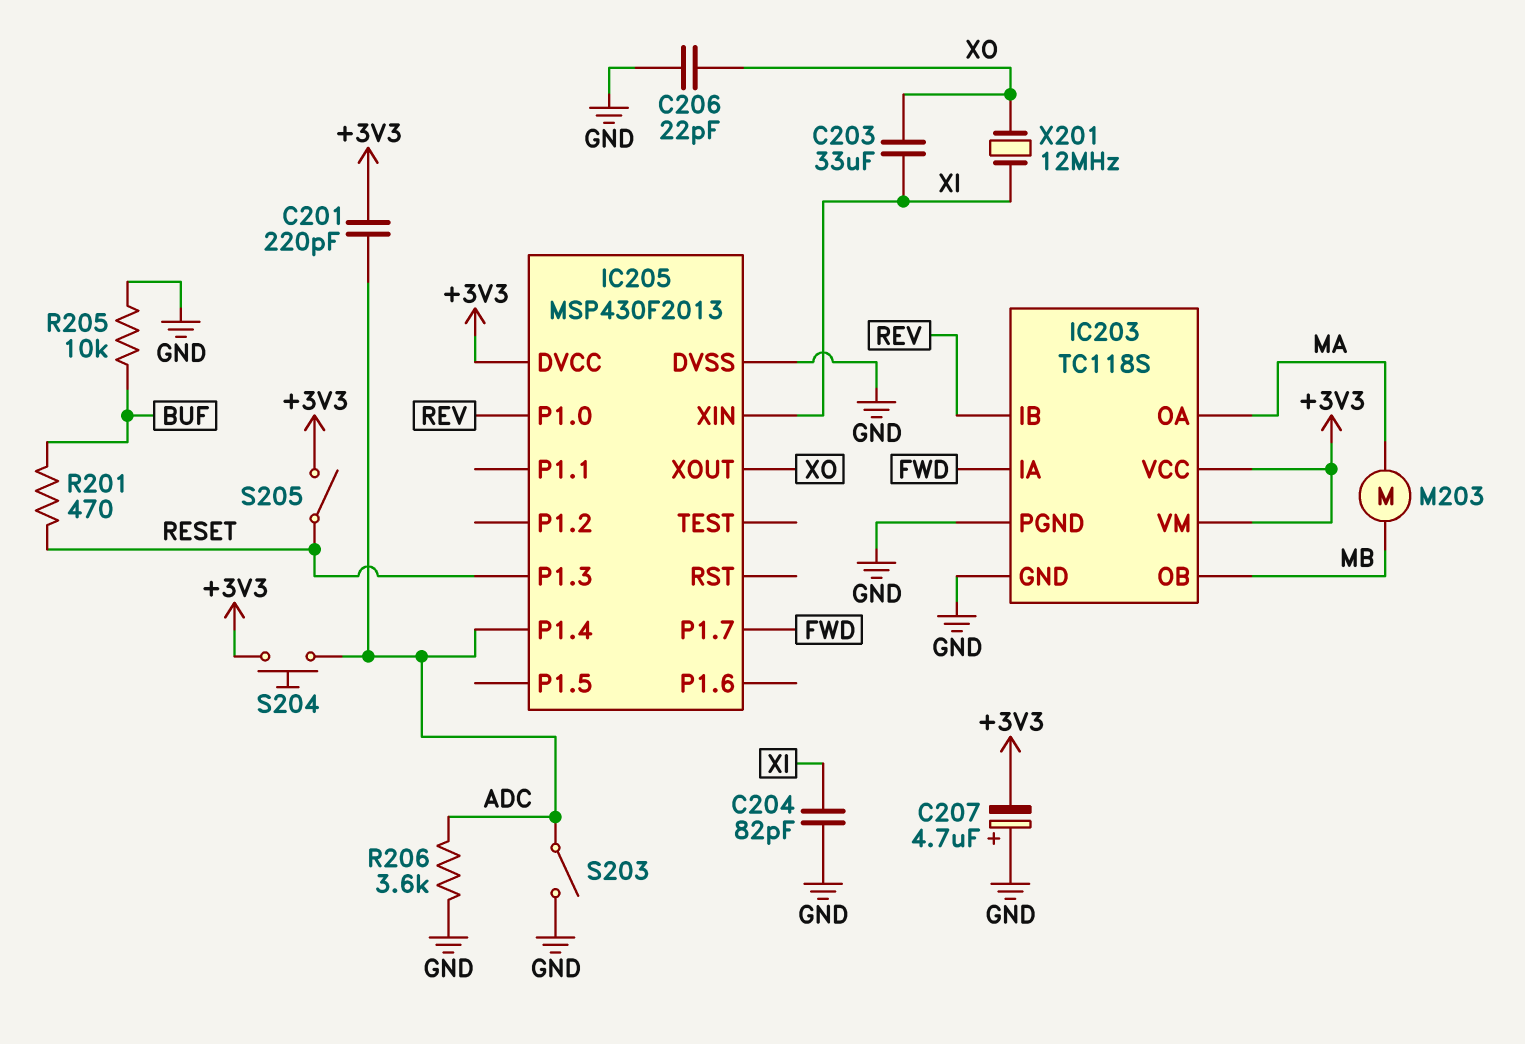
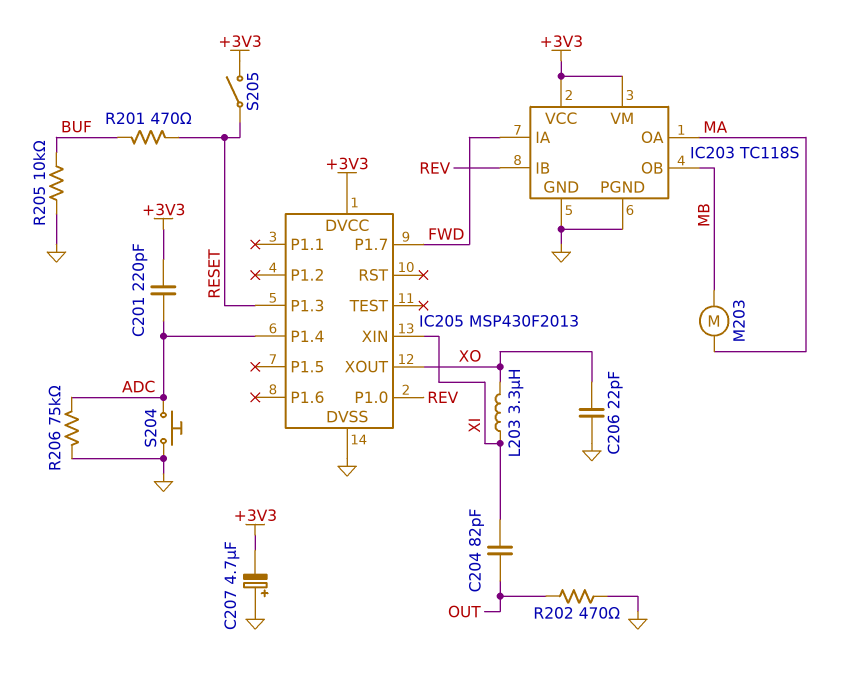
C203: 33uF (XI, XO) -> none
C204: 82pF (GND, XI) -> 82pF (OUT, XI)
L203: none -> 3.3uH (XI, XO)
R202: none -> 470 (GND, OUT)
R206: 3.6k (ADC, GND) -> 75k (ADC, GND)
S203: switch (ADC, GND) -> none
S204: button (+3V3, ADC) -> button (ADC, GND)
X201: 12MHz (XI, XO) -> none

